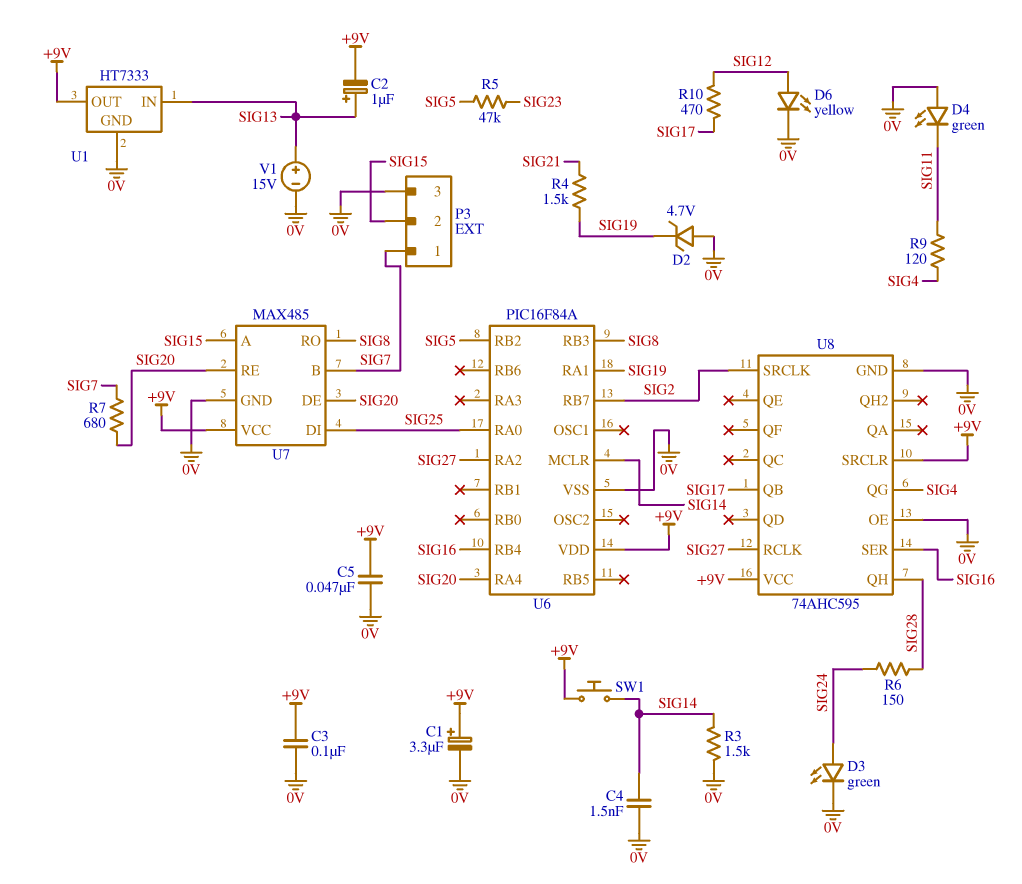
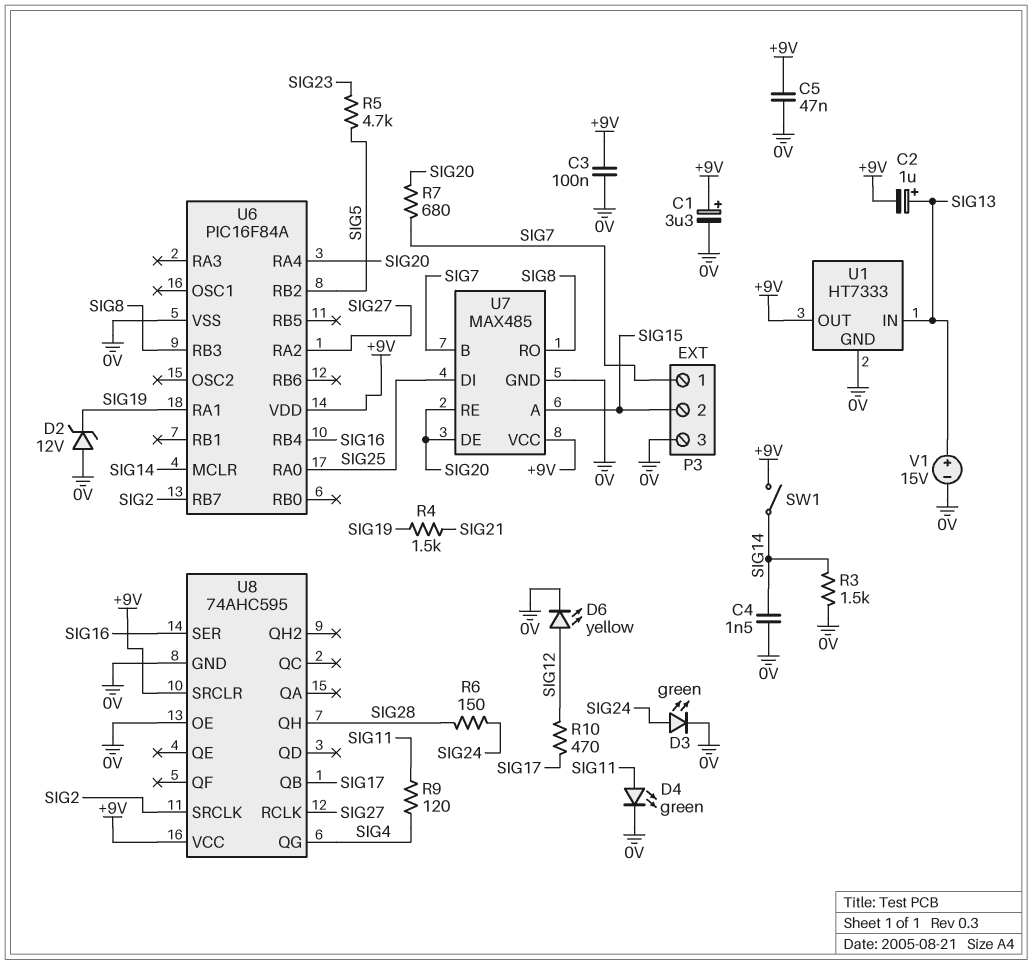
D2: zener 4.7V (A 0V, K SIG19) -> zener 12V (A 0V, K SIG19)
D4: LED green (A 0V, K SIG11) -> LED green (A SIG11, K 0V)
R5: 47k (SIG5, SIG23) -> 4.7k (SIG5, SIG23)
SW1: button (+9V, SIG14) -> switch (+9V, SIG14)

